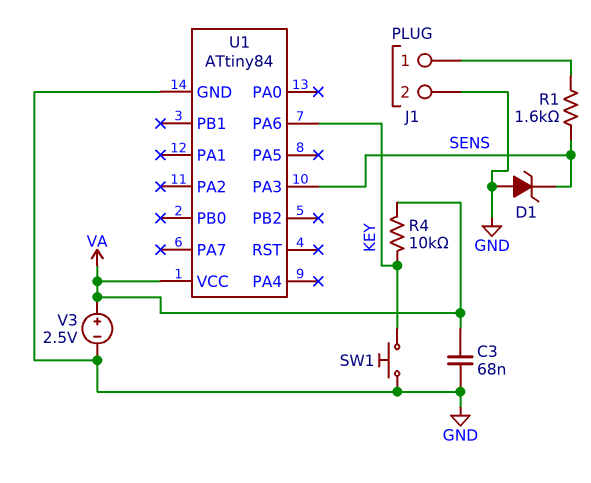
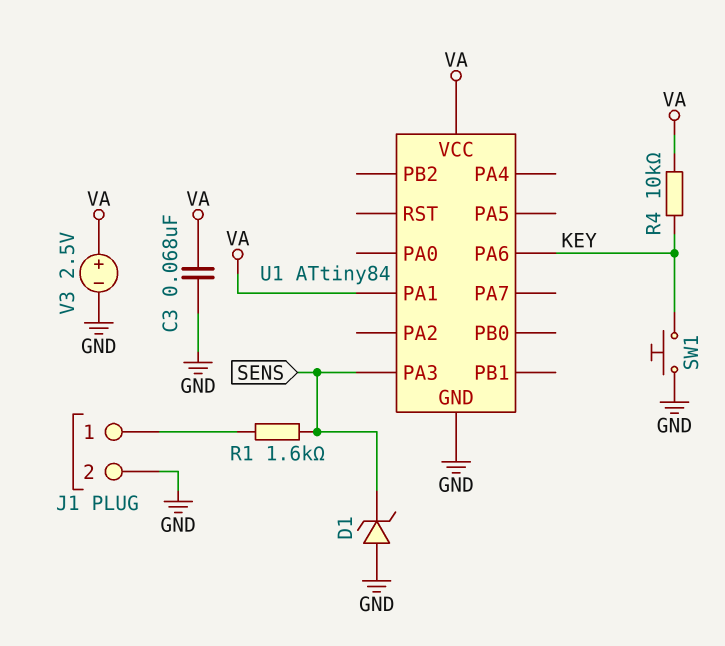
U1 pin PA1: none -> VA

